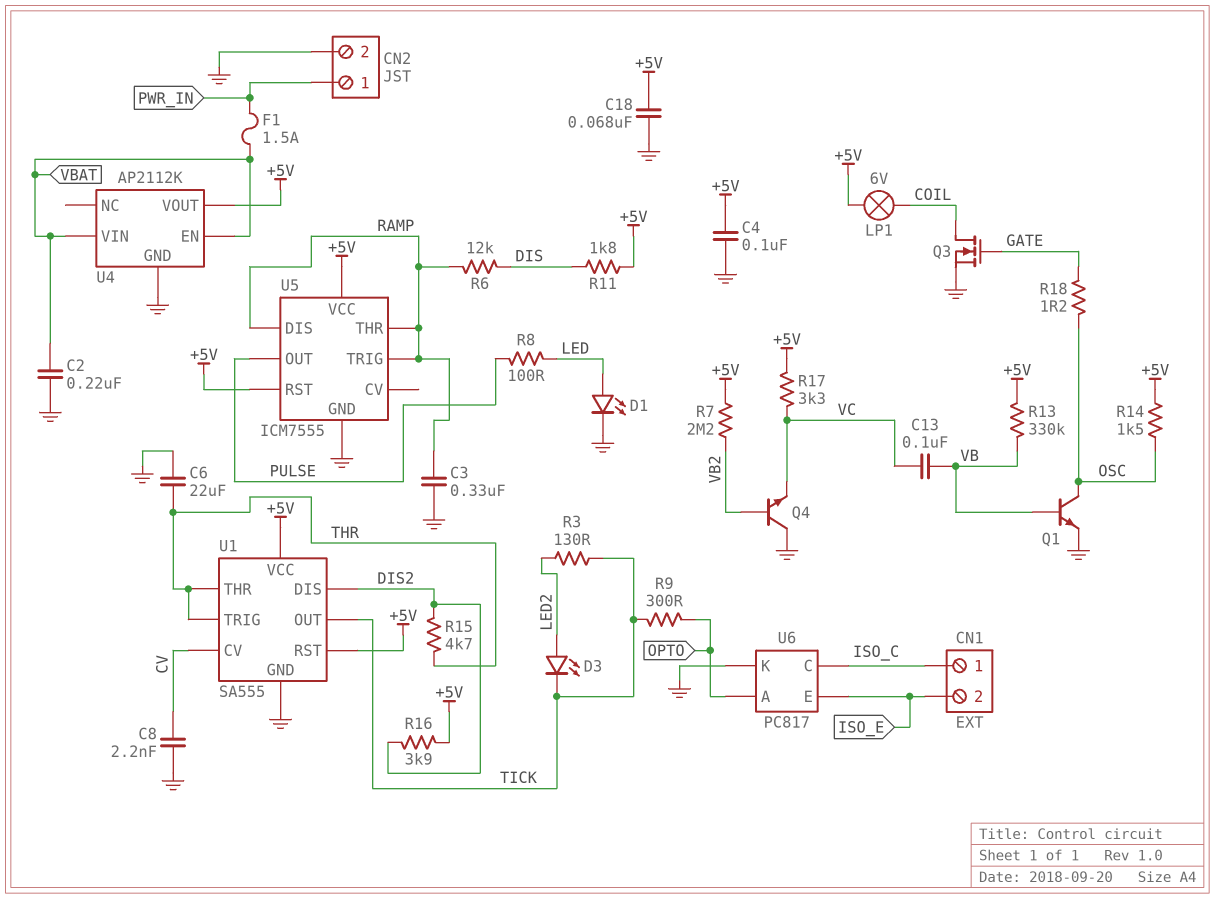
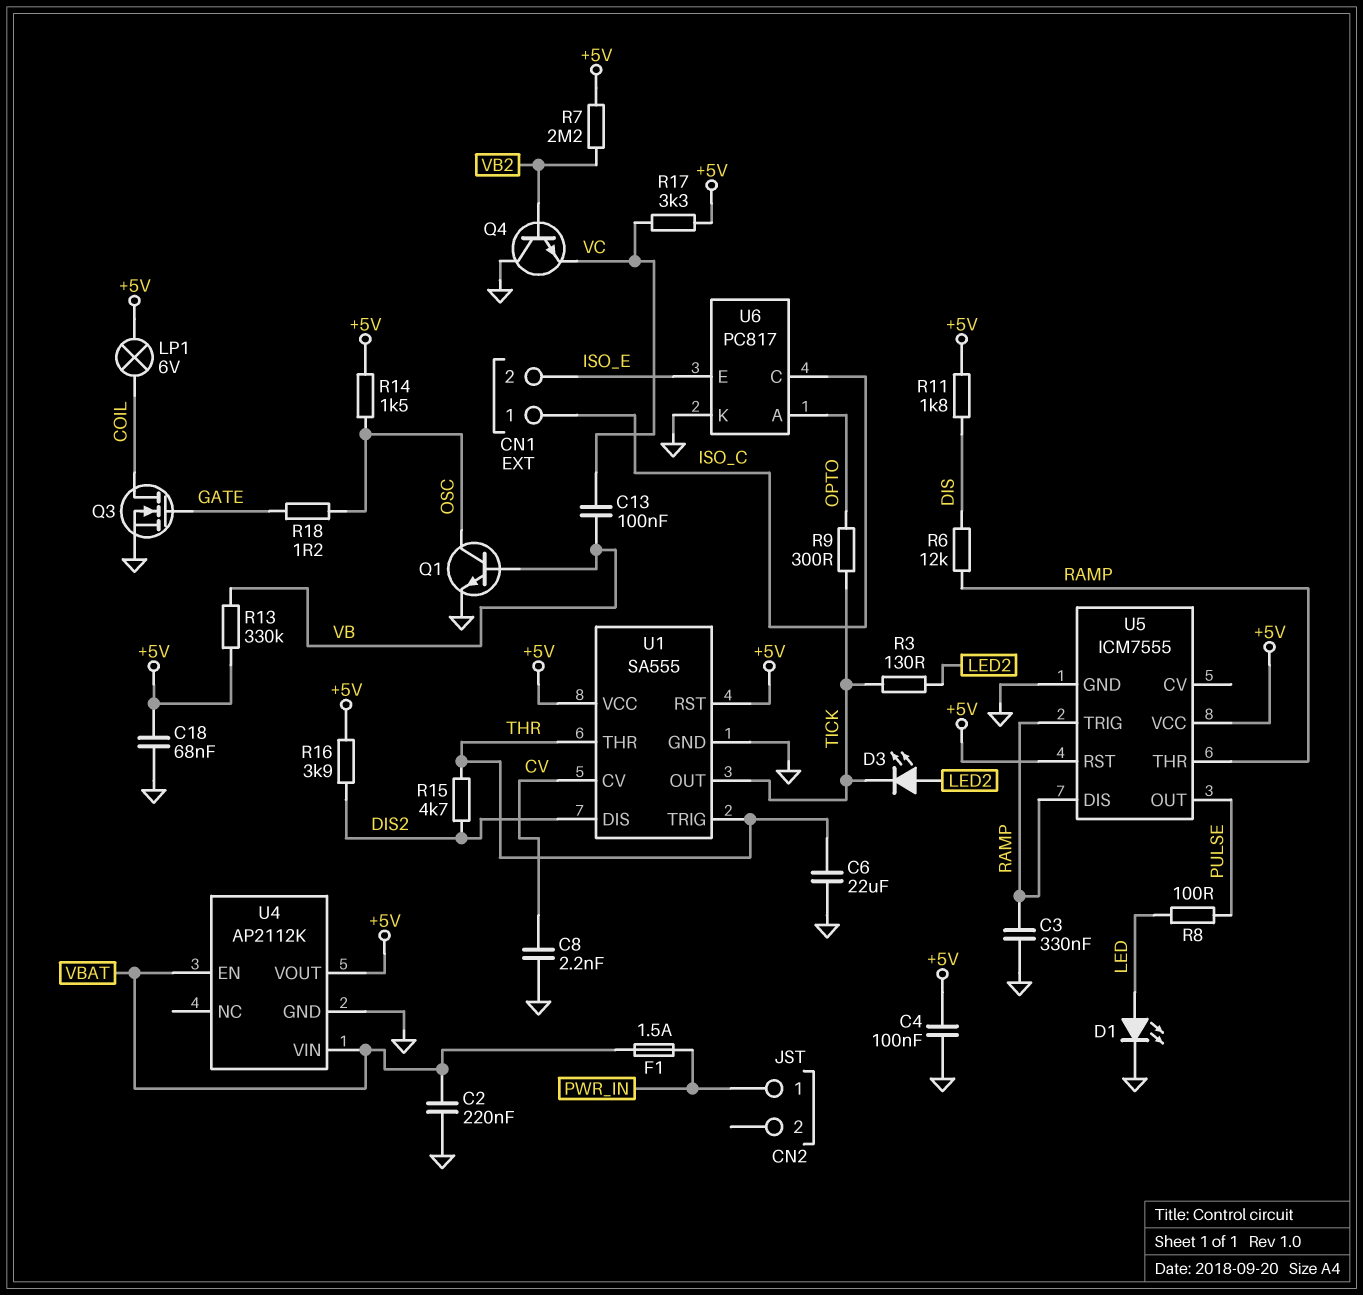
CN2 pin 2: GND -> none

